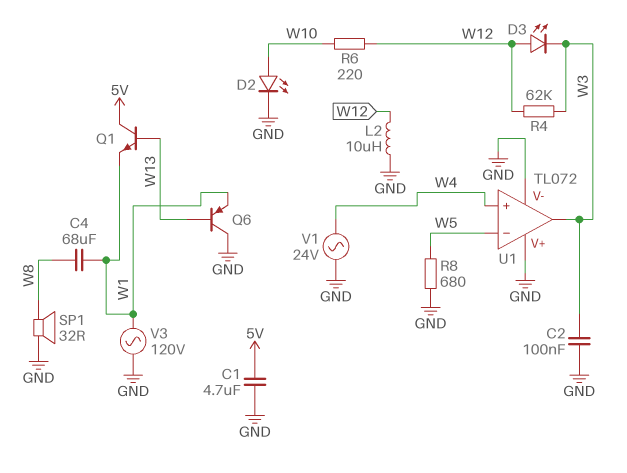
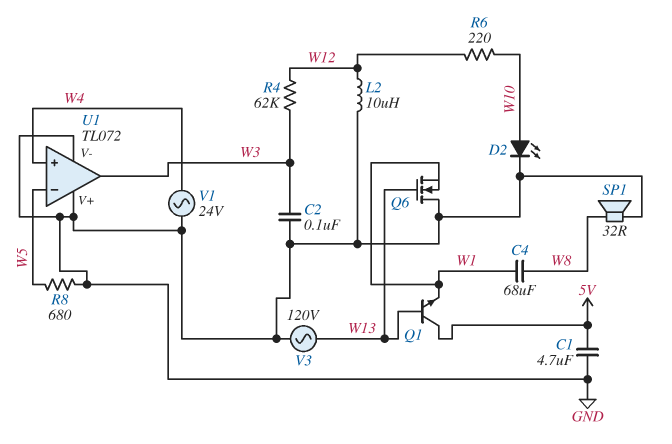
D3: LED (A W12, K W3) -> none
Q6: PNP (B W13, C GND, E W1) -> NMOS (G W13, D GND, S W1)
V3: AC 120V (GND, W1) -> AC 120V (GND, W13)

